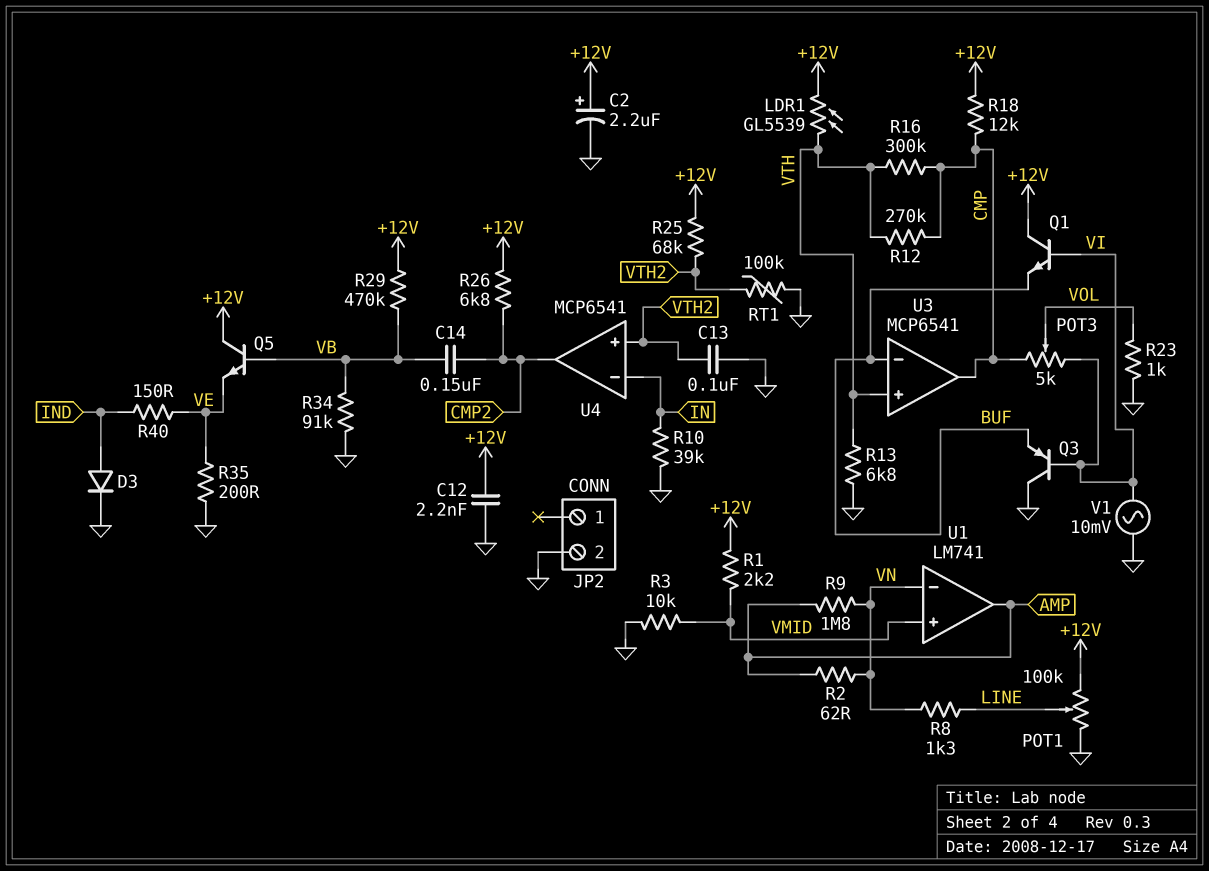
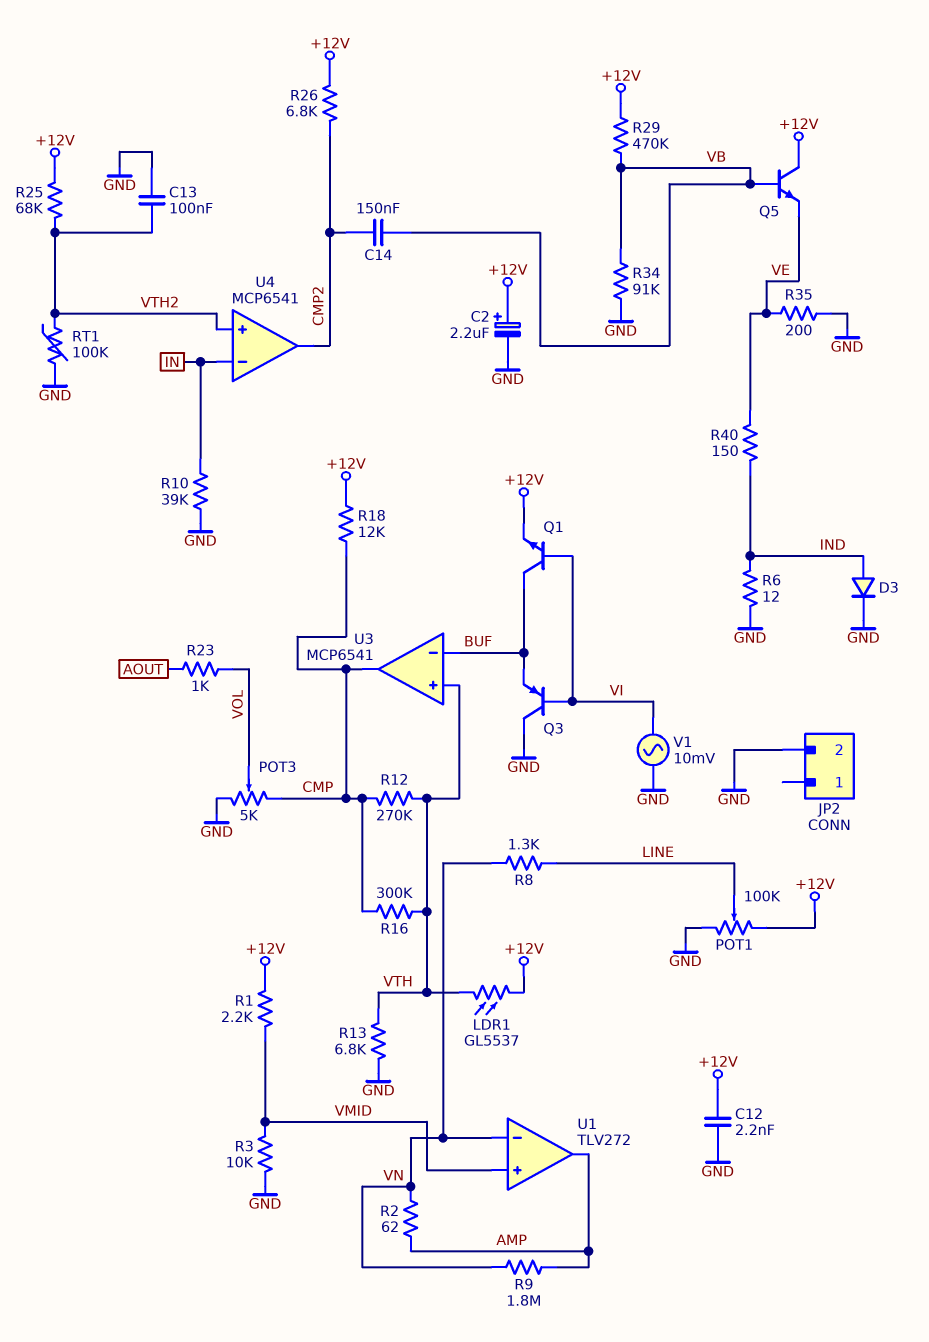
LDR1: GL5539 (+12V, VTH) -> GL5537 (+12V, VTH)
POT3: 5k (CMP, VI, wiper VOL) -> 5k (CMP, GND, wiper VOL)
Q1: NPN (B VI, C +12V, E BUF) -> NPN (B VI, C BUF, E +12V)
R6: none -> 12 (GND, IND)
R23: 1k (GND, VOL) -> 1k (AOUT, VOL)
U1: LM741 -> TLV272

